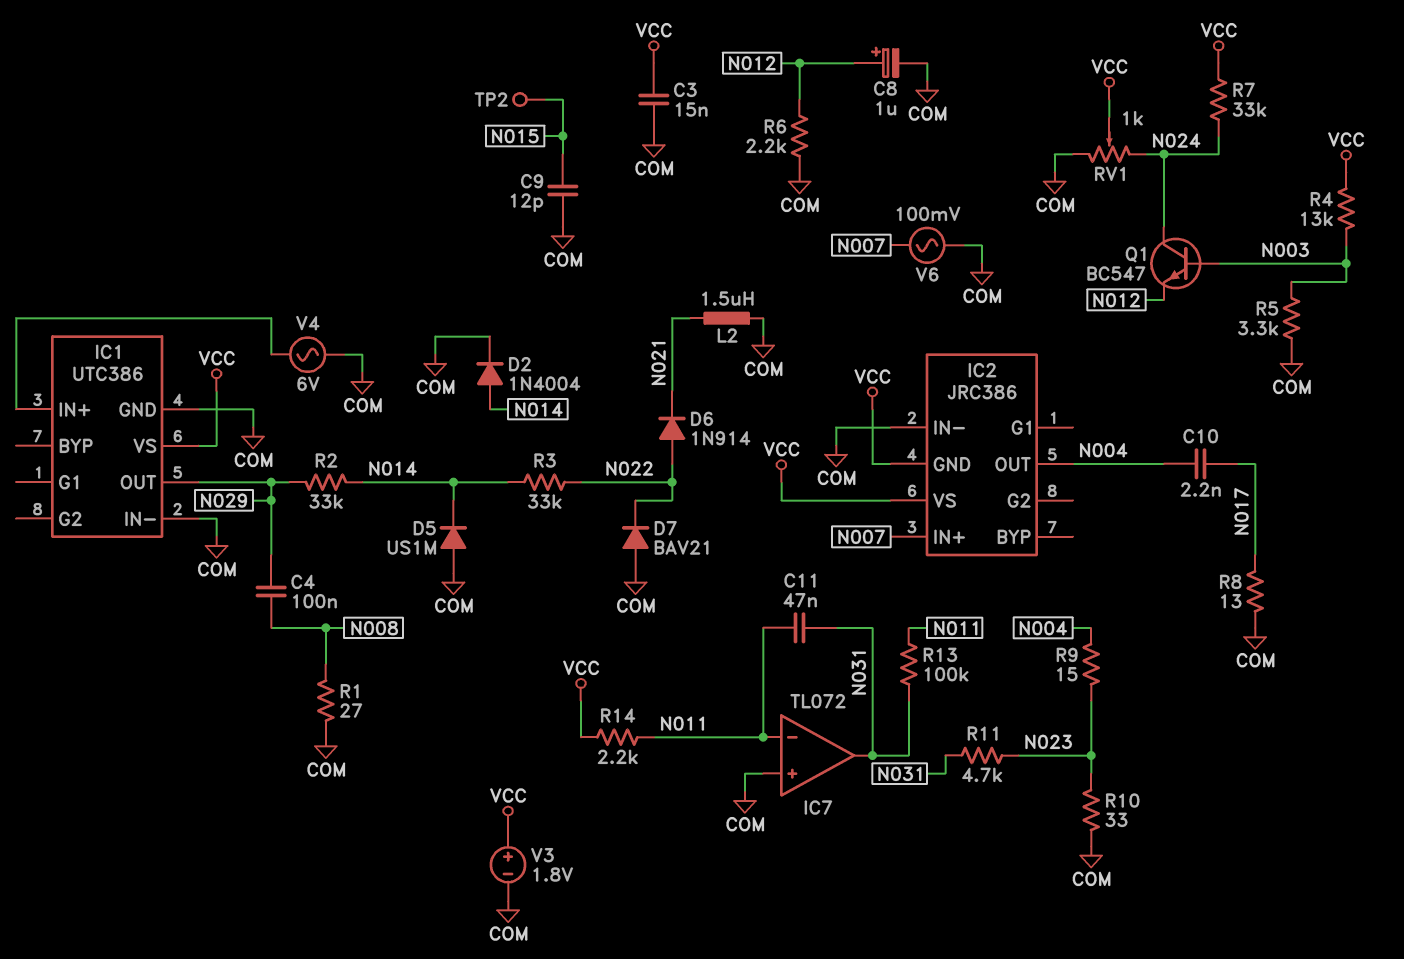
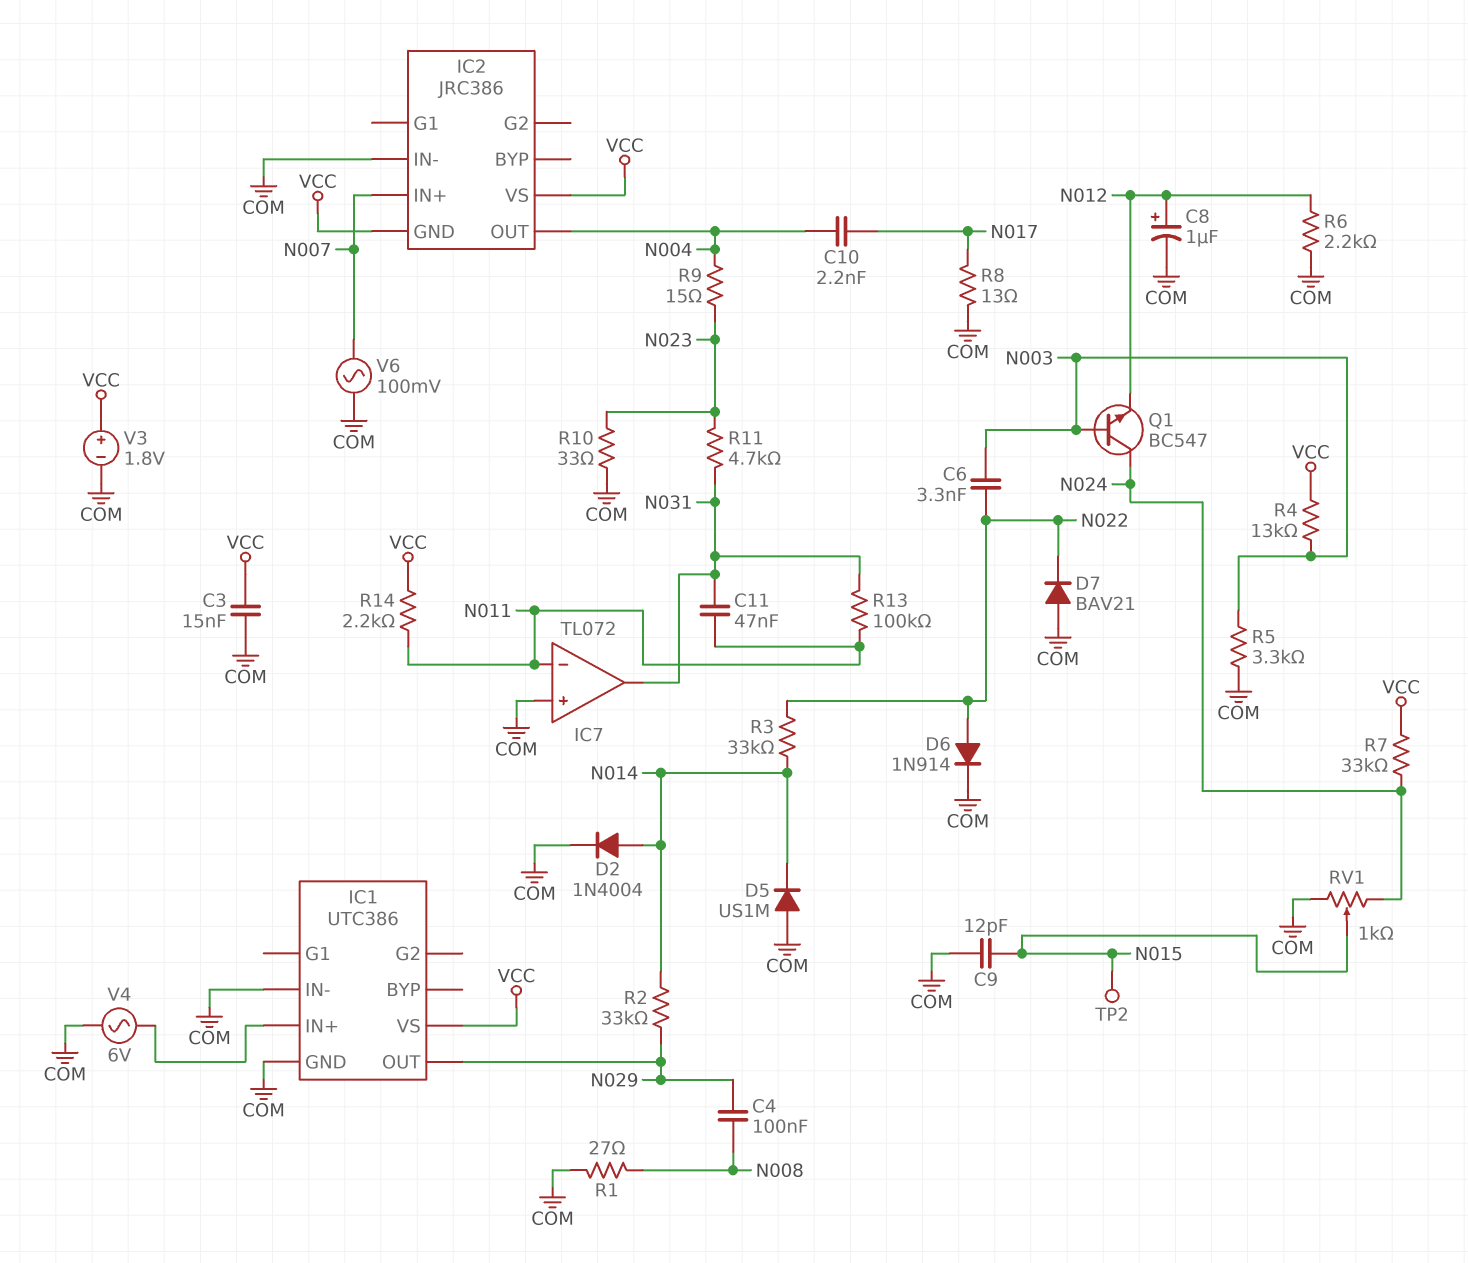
C6: none -> 3.3nF (N003, N022)
D6: diode 1N914 (A N022, K N021) -> diode 1N914 (A N022, K COM)
L2: 1.5uH (COM, N021) -> none
RV1: 1k (COM, N024, wiper VCC) -> 1k (COM, N024, wiper N015)

